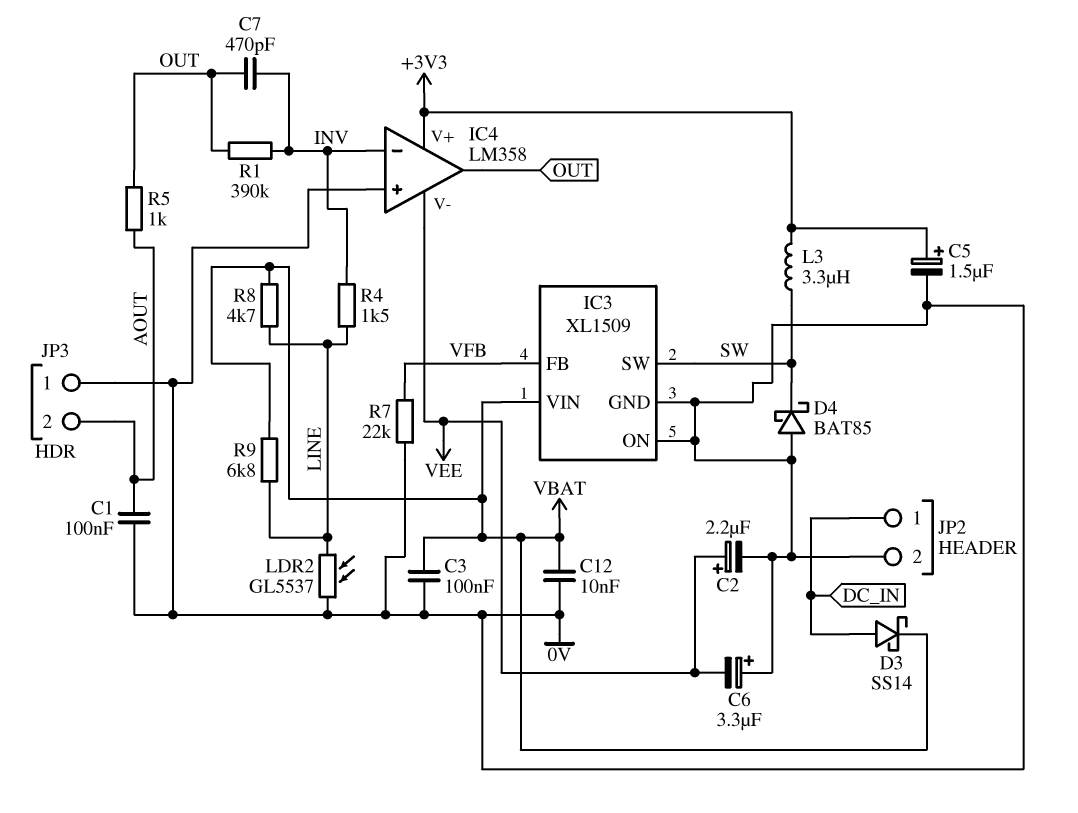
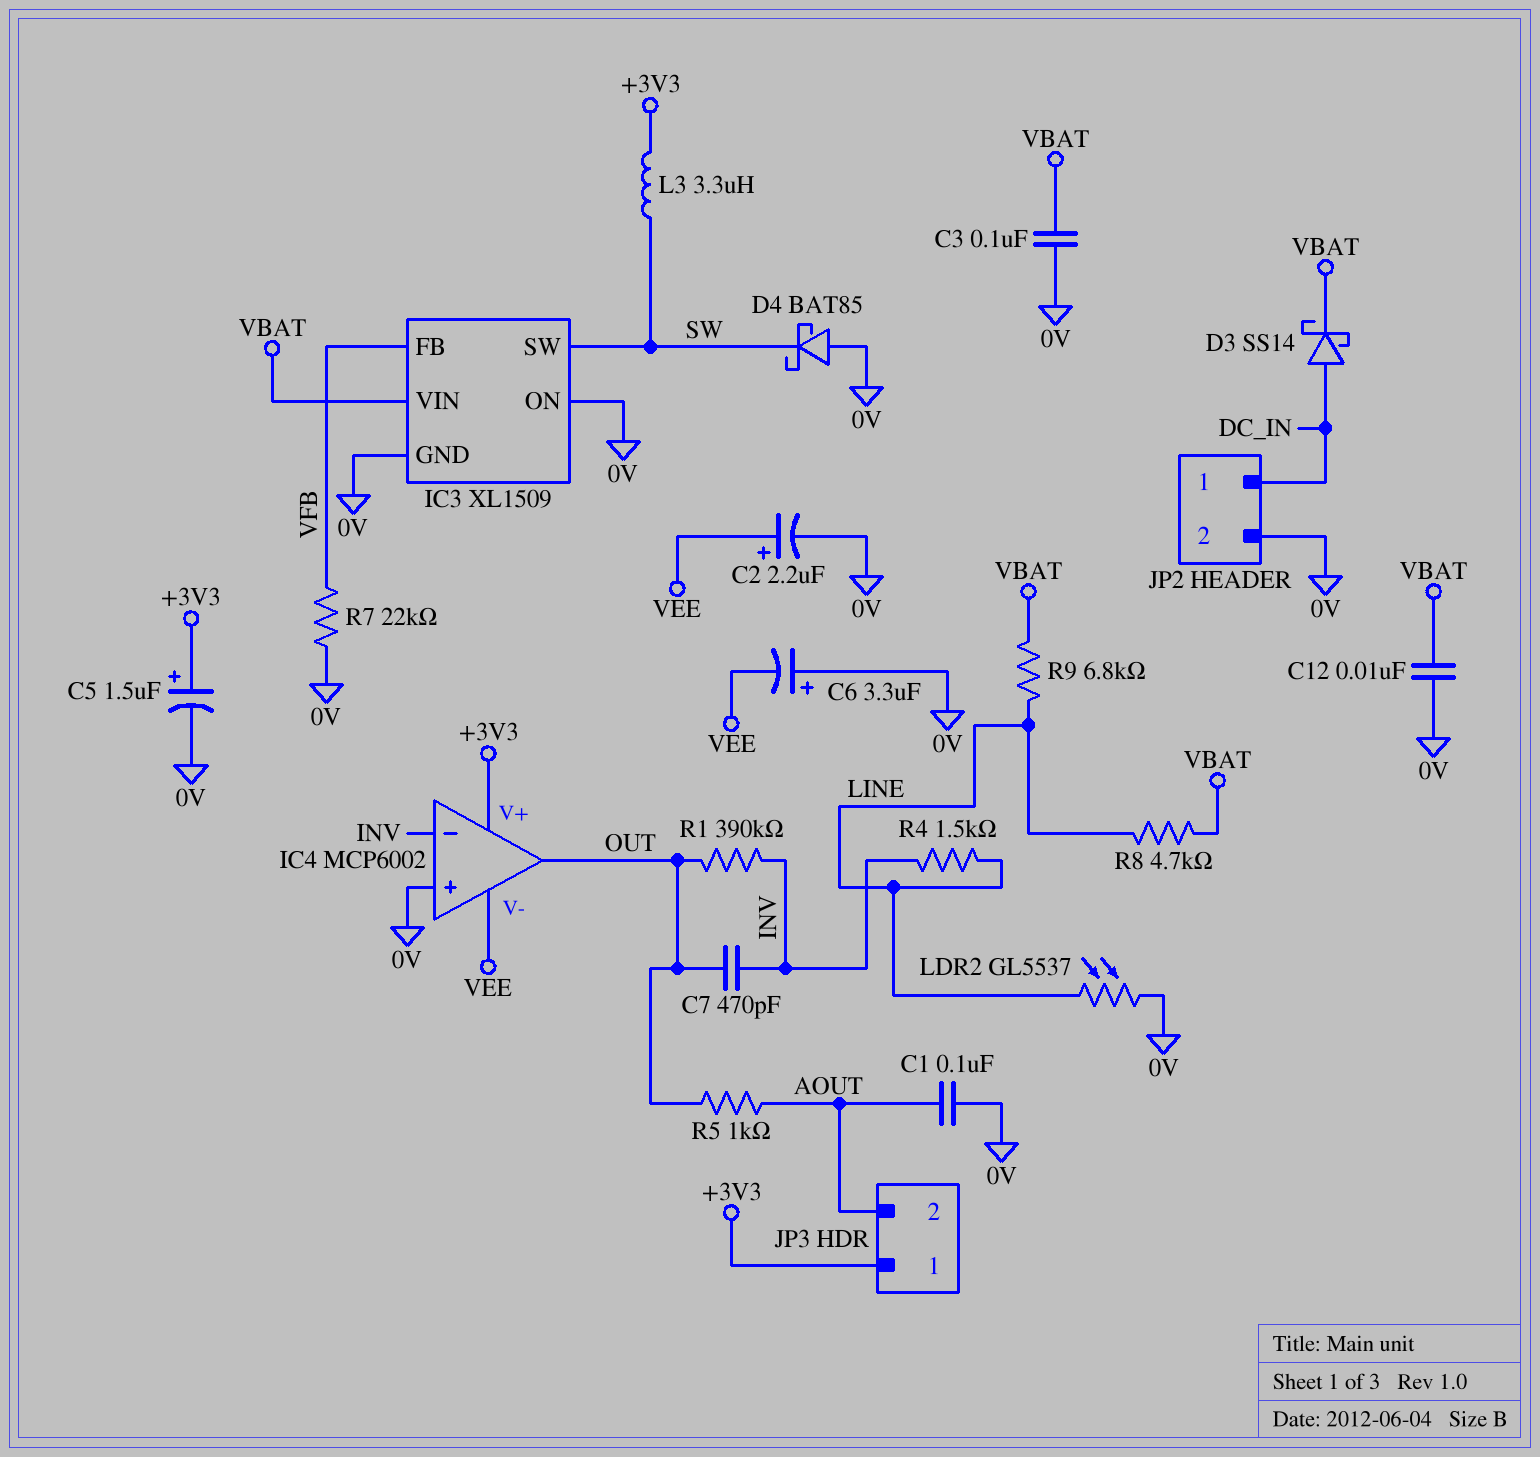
IC4: LM358 -> MCP6002
JP3 pin 1: 0V -> +3V3

